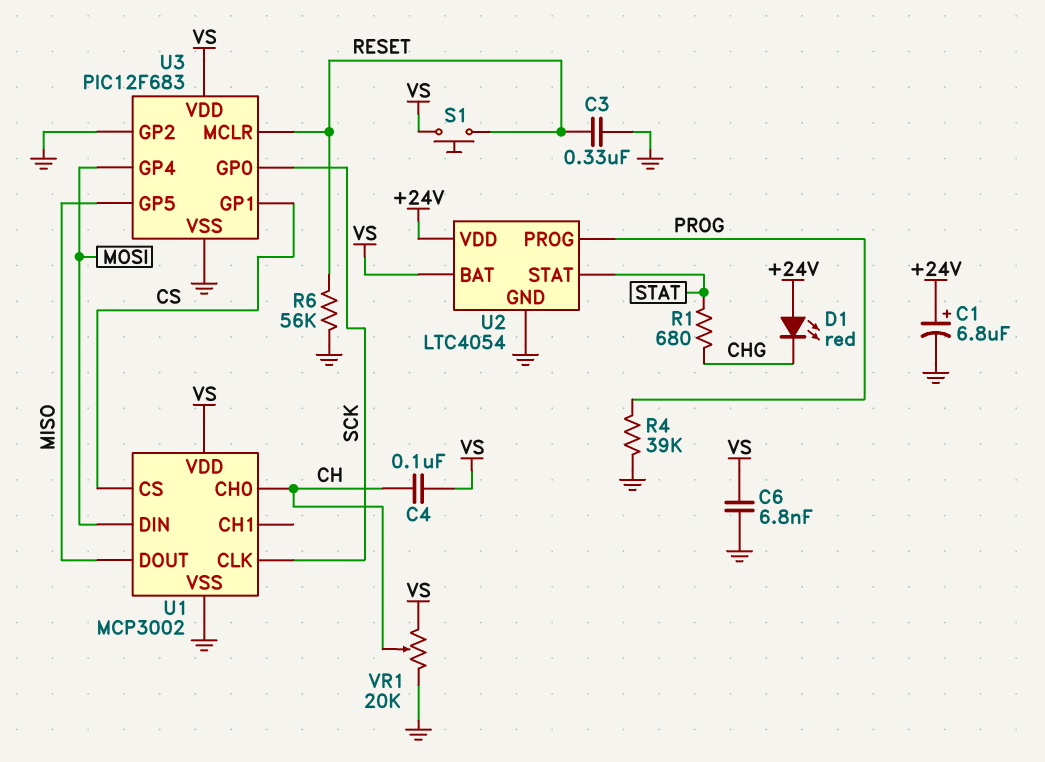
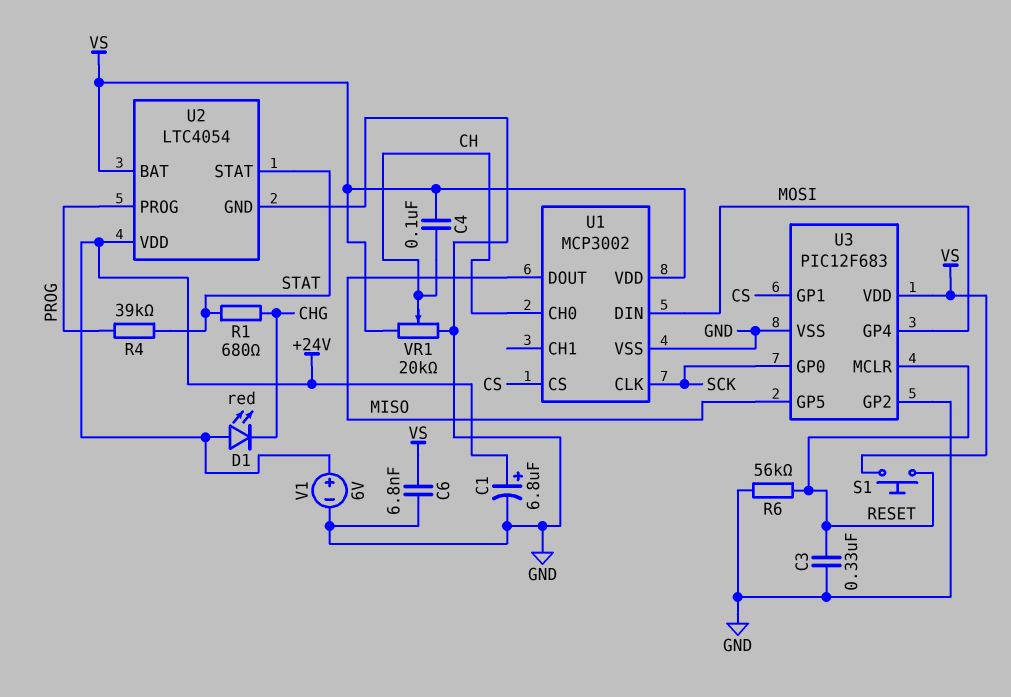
R4: 39k (GND, PROG) -> 39k (PROG, STAT)
V1: none -> 6V (plus +24V, minus GND)

